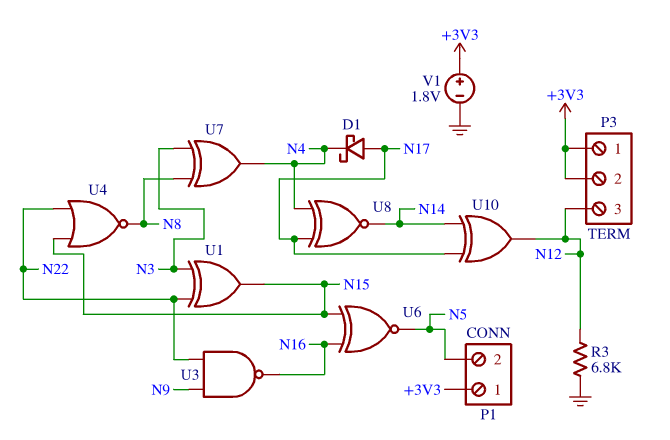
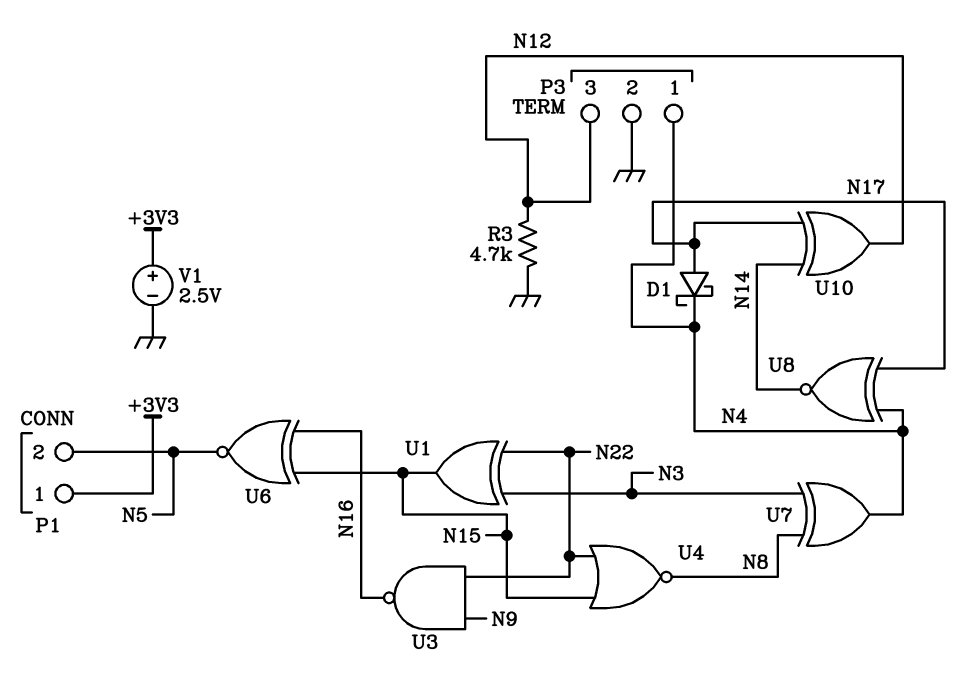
P3 pin 1: +3V3 -> N4
P3 pin 2: +3V3 -> GND
R3: 6.8k (GND, N12) -> 4.7k (GND, N12)
V1: 1.8V (plus +3V3, minus GND) -> 2.5V (plus +3V3, minus GND)

